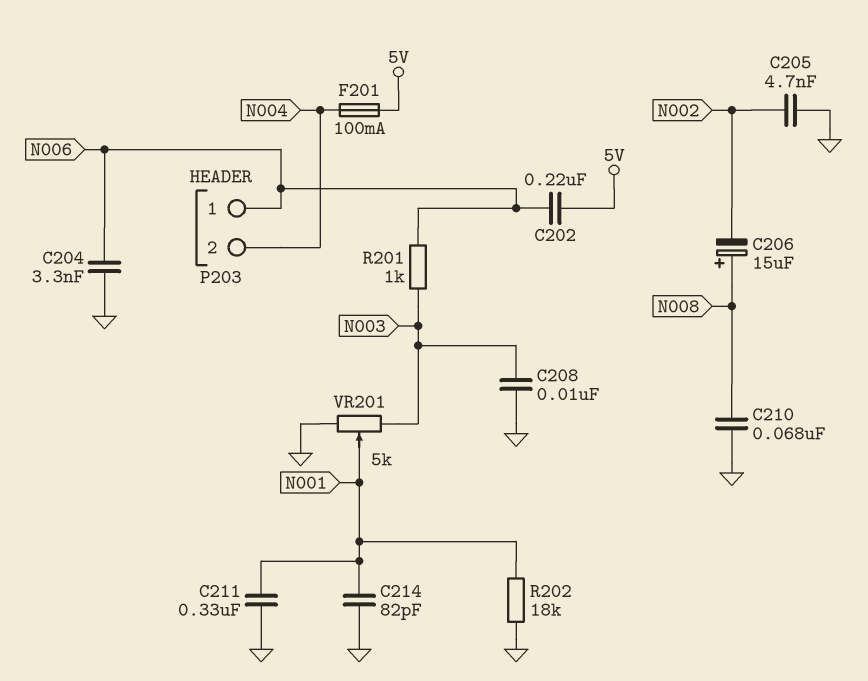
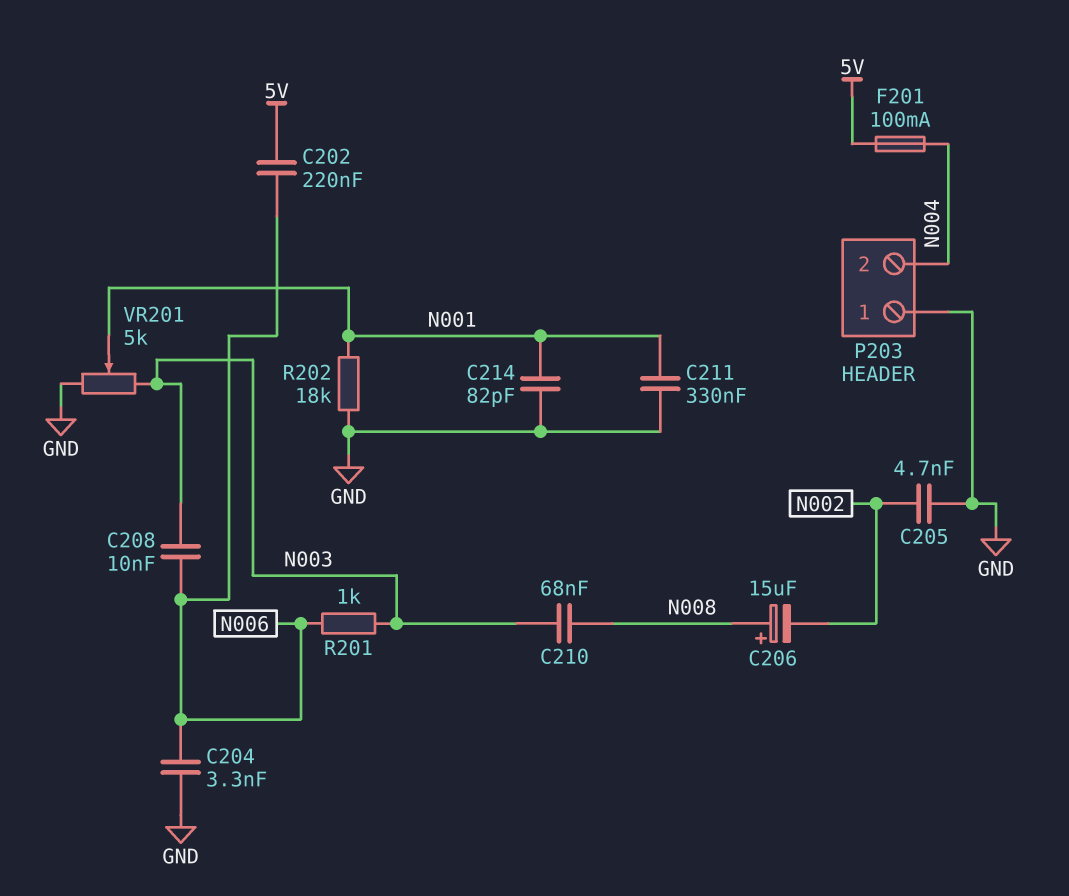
C208: 10nF (GND, N003) -> 10nF (N003, N006)
C210: 68nF (GND, N008) -> 68nF (N003, N008)
P203 pin 1: N006 -> GND

